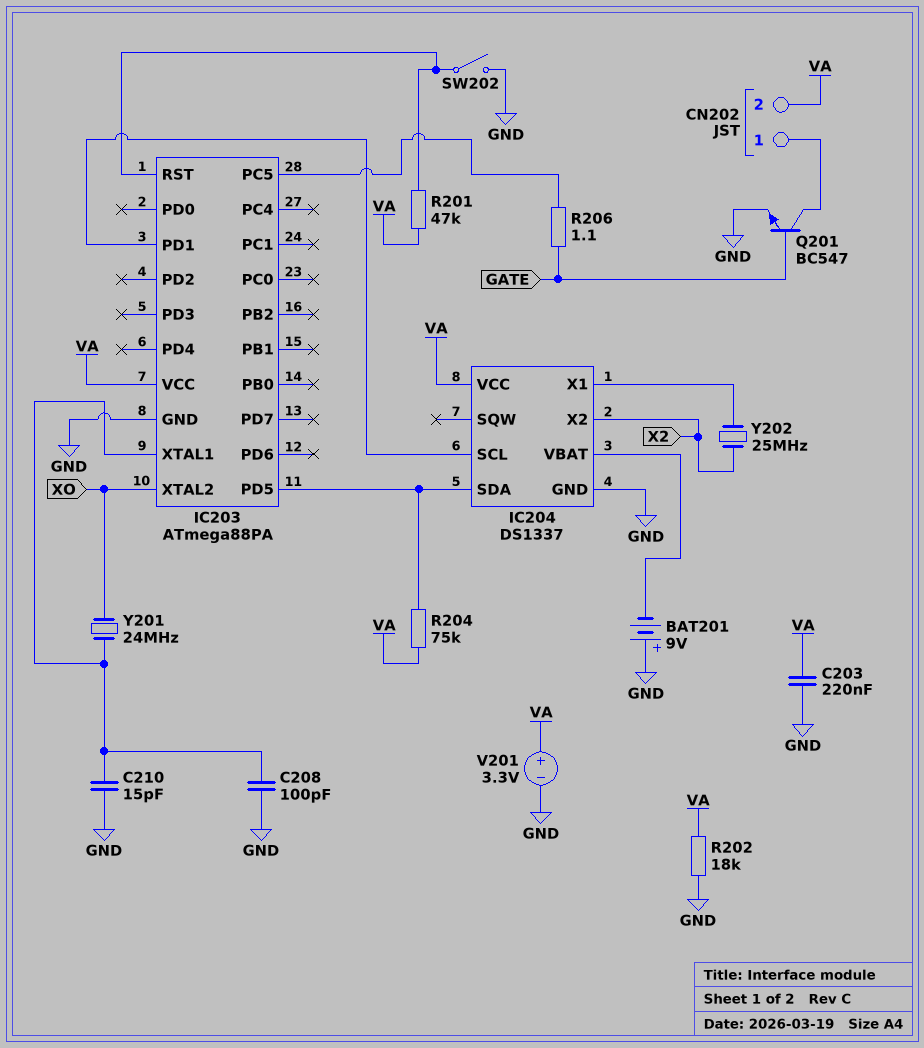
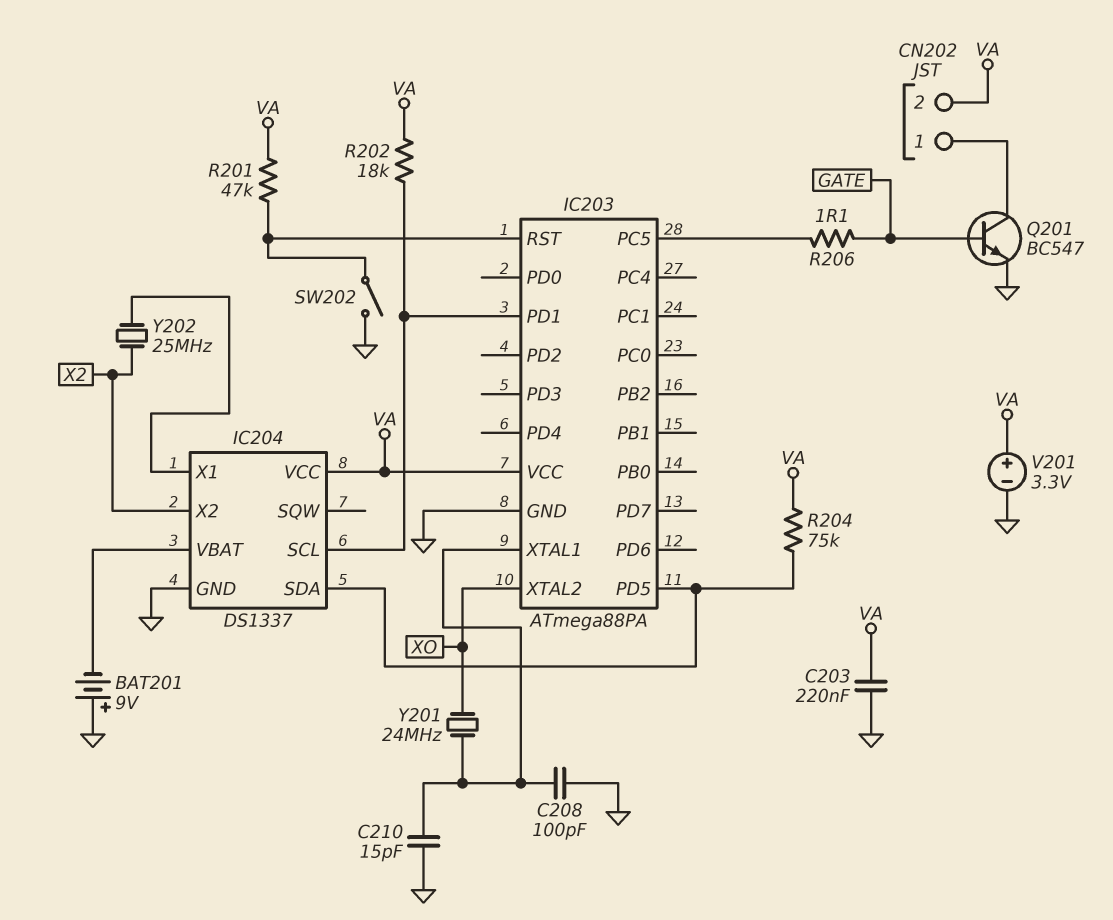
R202: 18k (GND, VA) -> 18k (IC203/PD1, VA)

